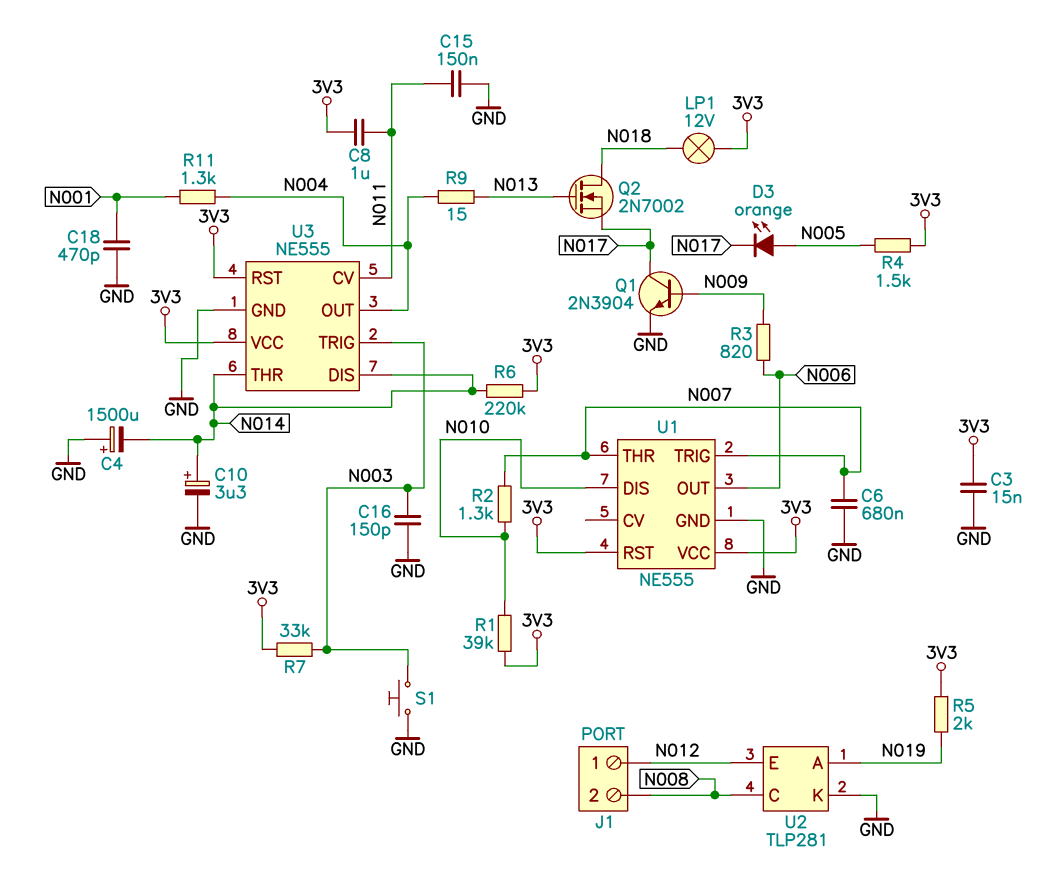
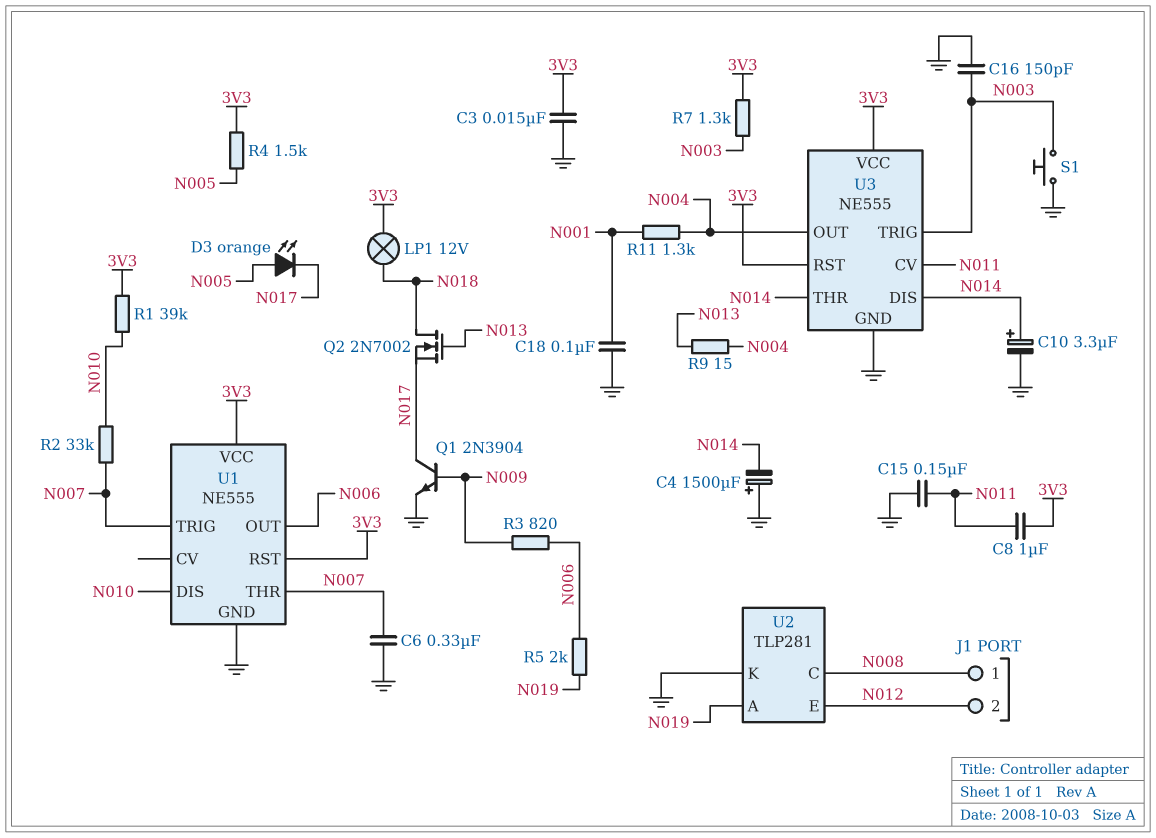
C6: 680nF (GND, N007) -> 330nF (GND, N007)
C18: 470pF (GND, N001) -> 100nF (GND, N001)
J1 pin 1: N012 -> N008
J1 pin 2: N008 -> N012
R2: 1.3k (N007, N010) -> 33k (N007, N010)
R5: 2k (3V3, N019) -> 2k (N006, N019)
R6: 220k (3V3, N014) -> none
R7: 33k (3V3, N003) -> 1.3k (3V3, N003)

